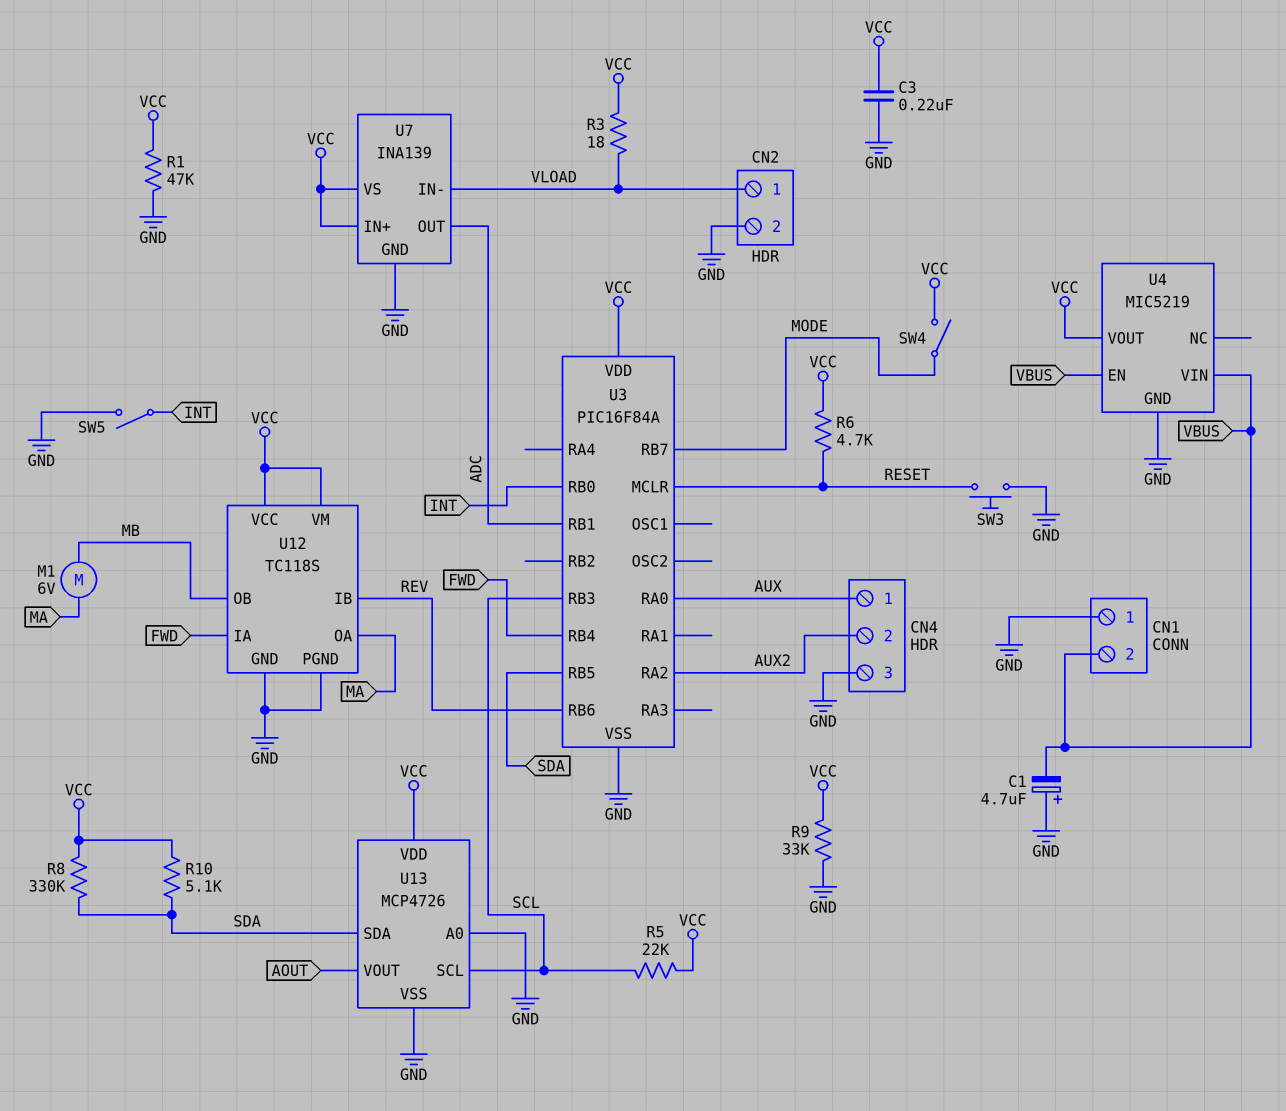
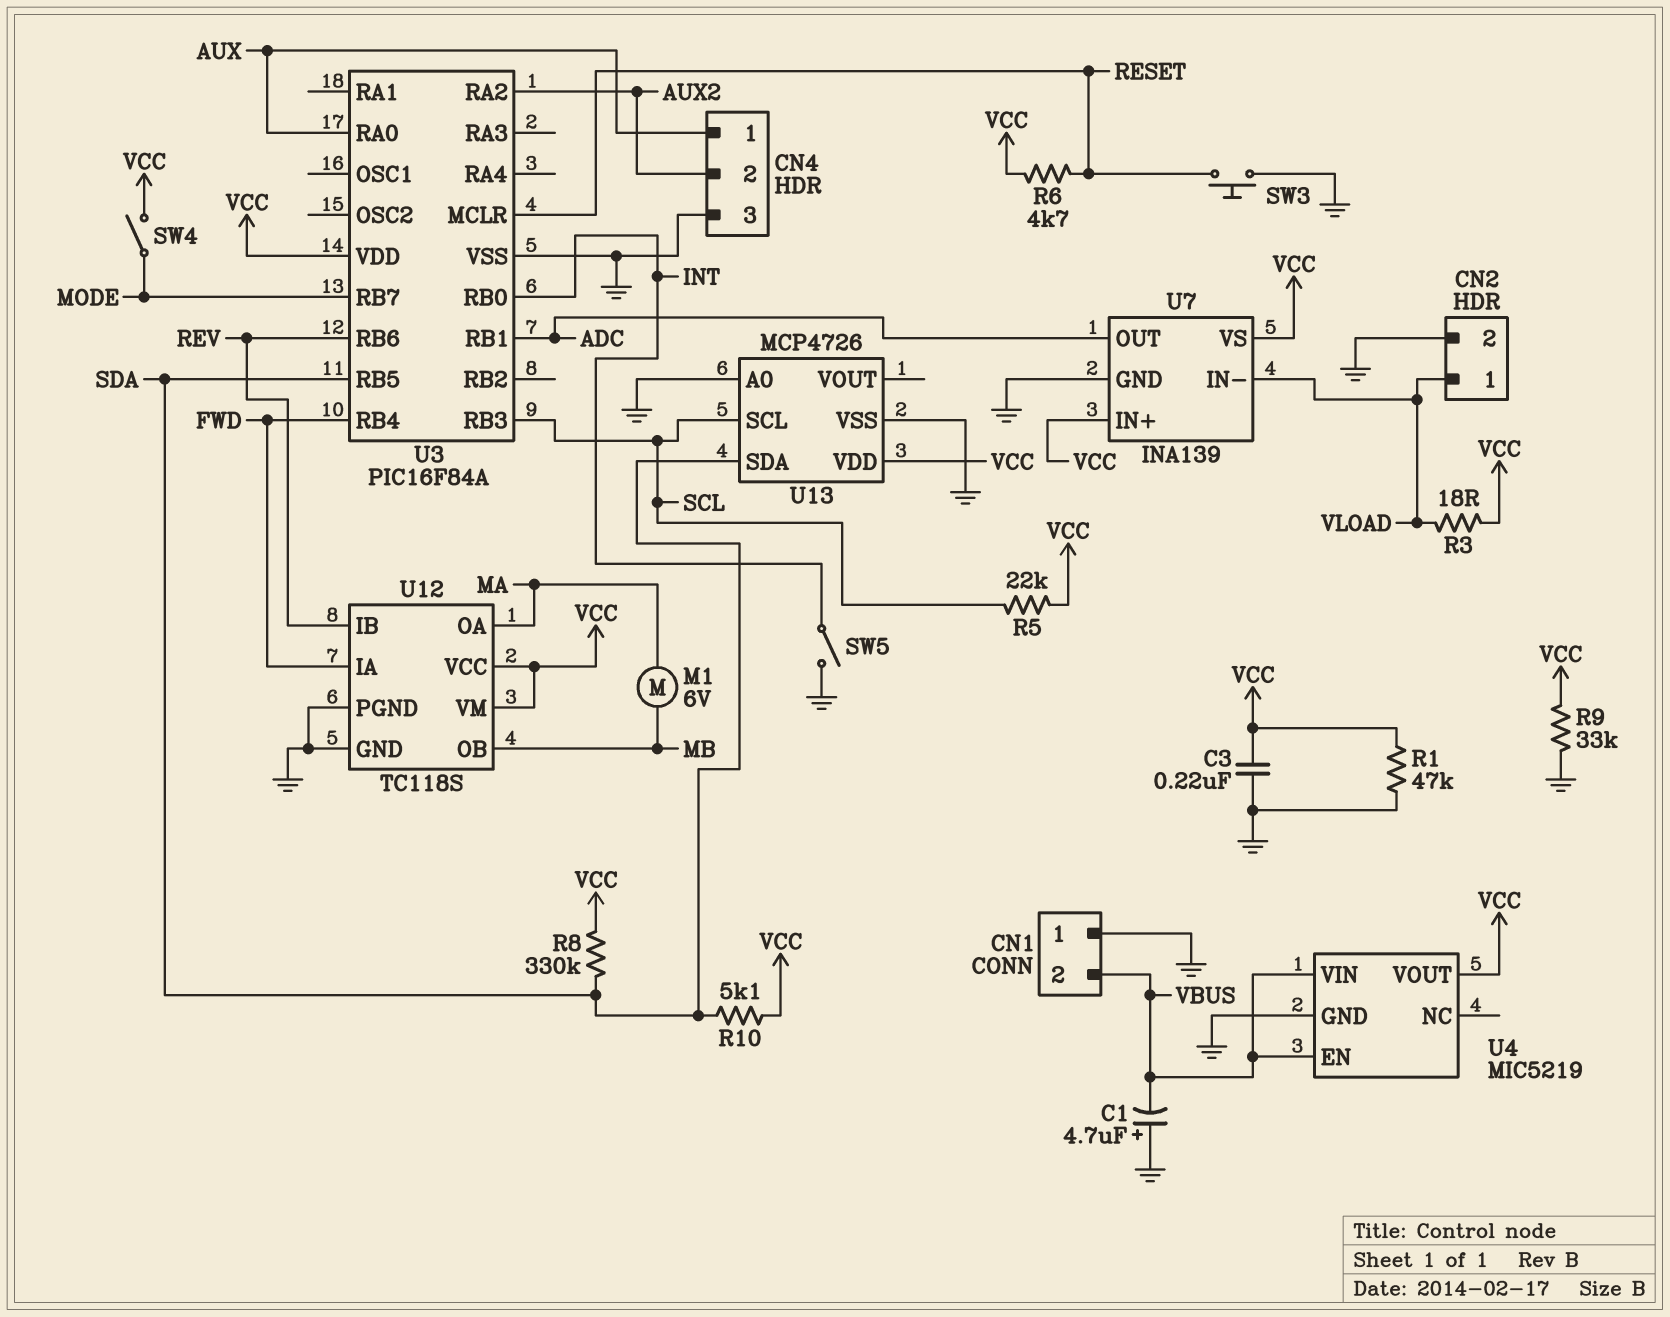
U13 pin VOUT: AOUT -> none

